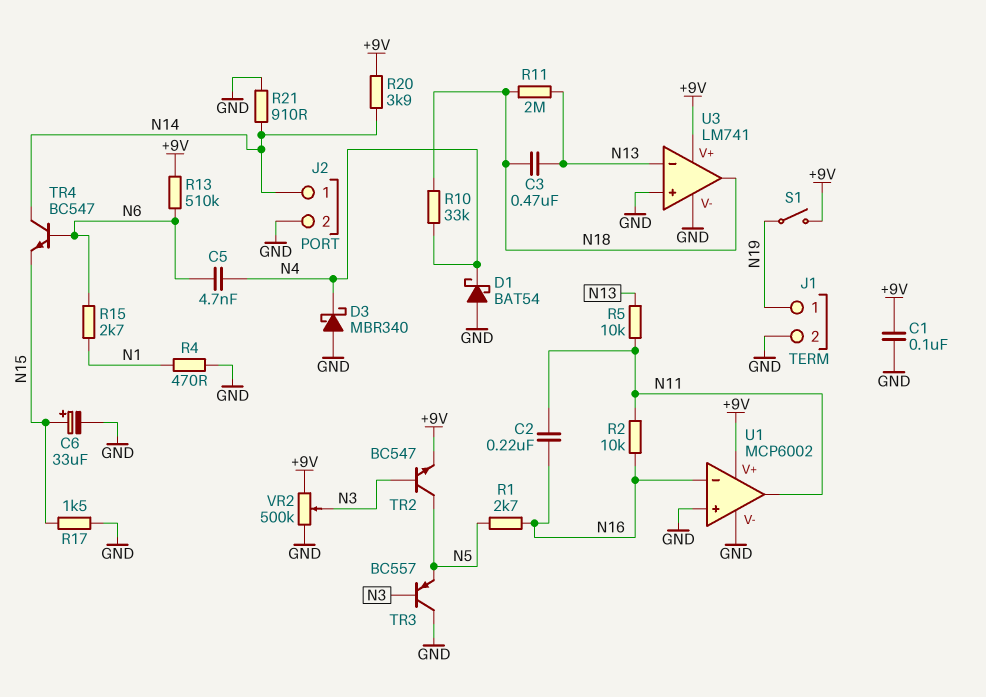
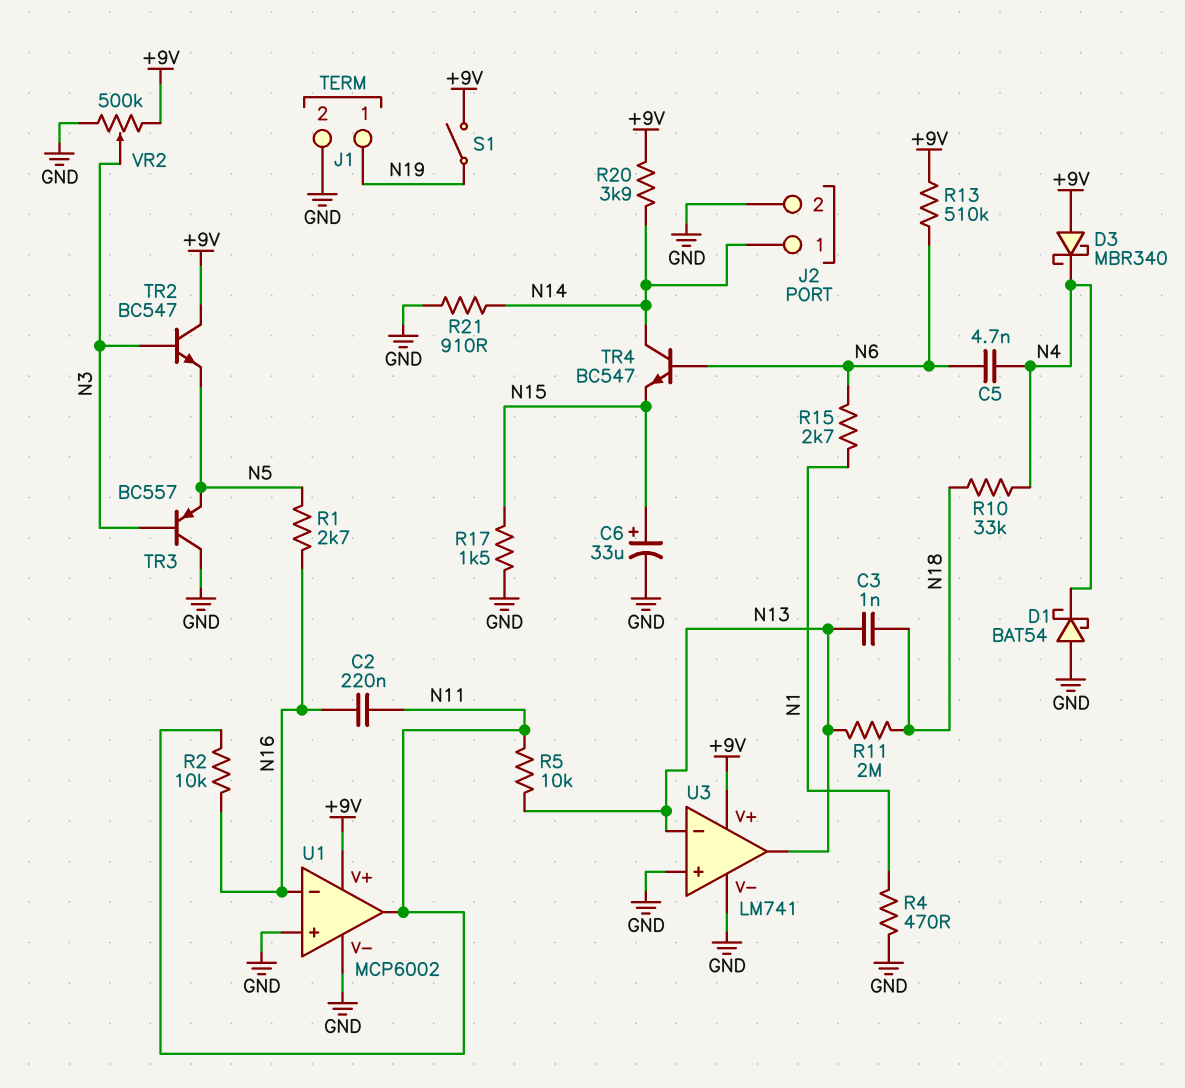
C1: 100nF (+9V, GND) -> none
C3: 470nF (N13, N18) -> 1nF (N13, N18)
D3: schottky MBR340 (A GND, K N4) -> schottky MBR340 (A +9V, K N4)
TR2: NPN BC547 (B N3, C N5, E +9V) -> NPN BC547 (B N3, C +9V, E N5)
U3 pin out: N18 -> N13

